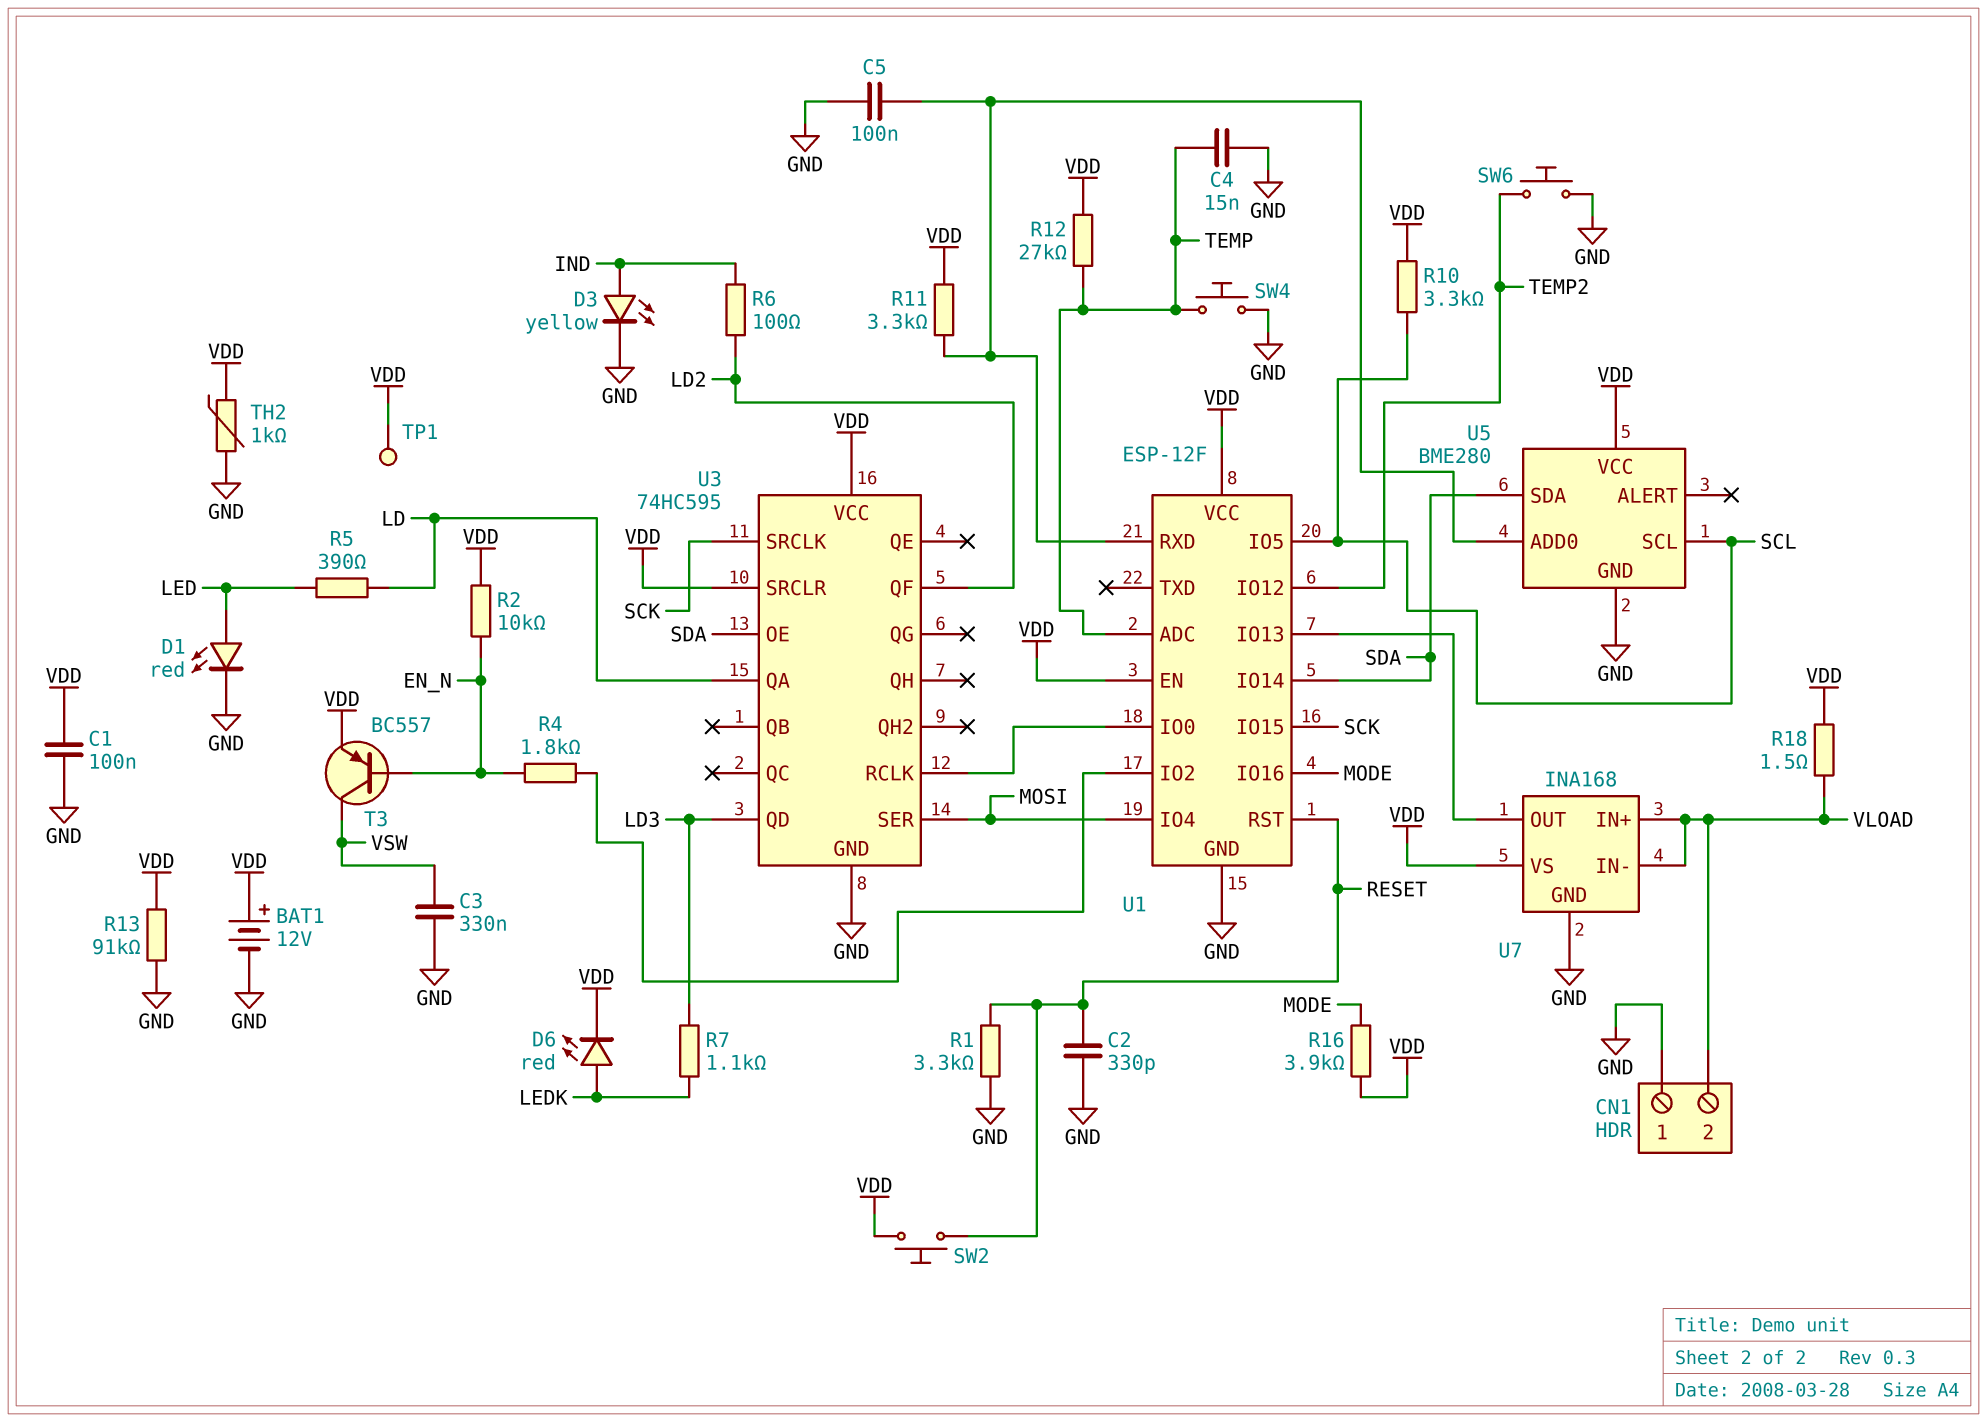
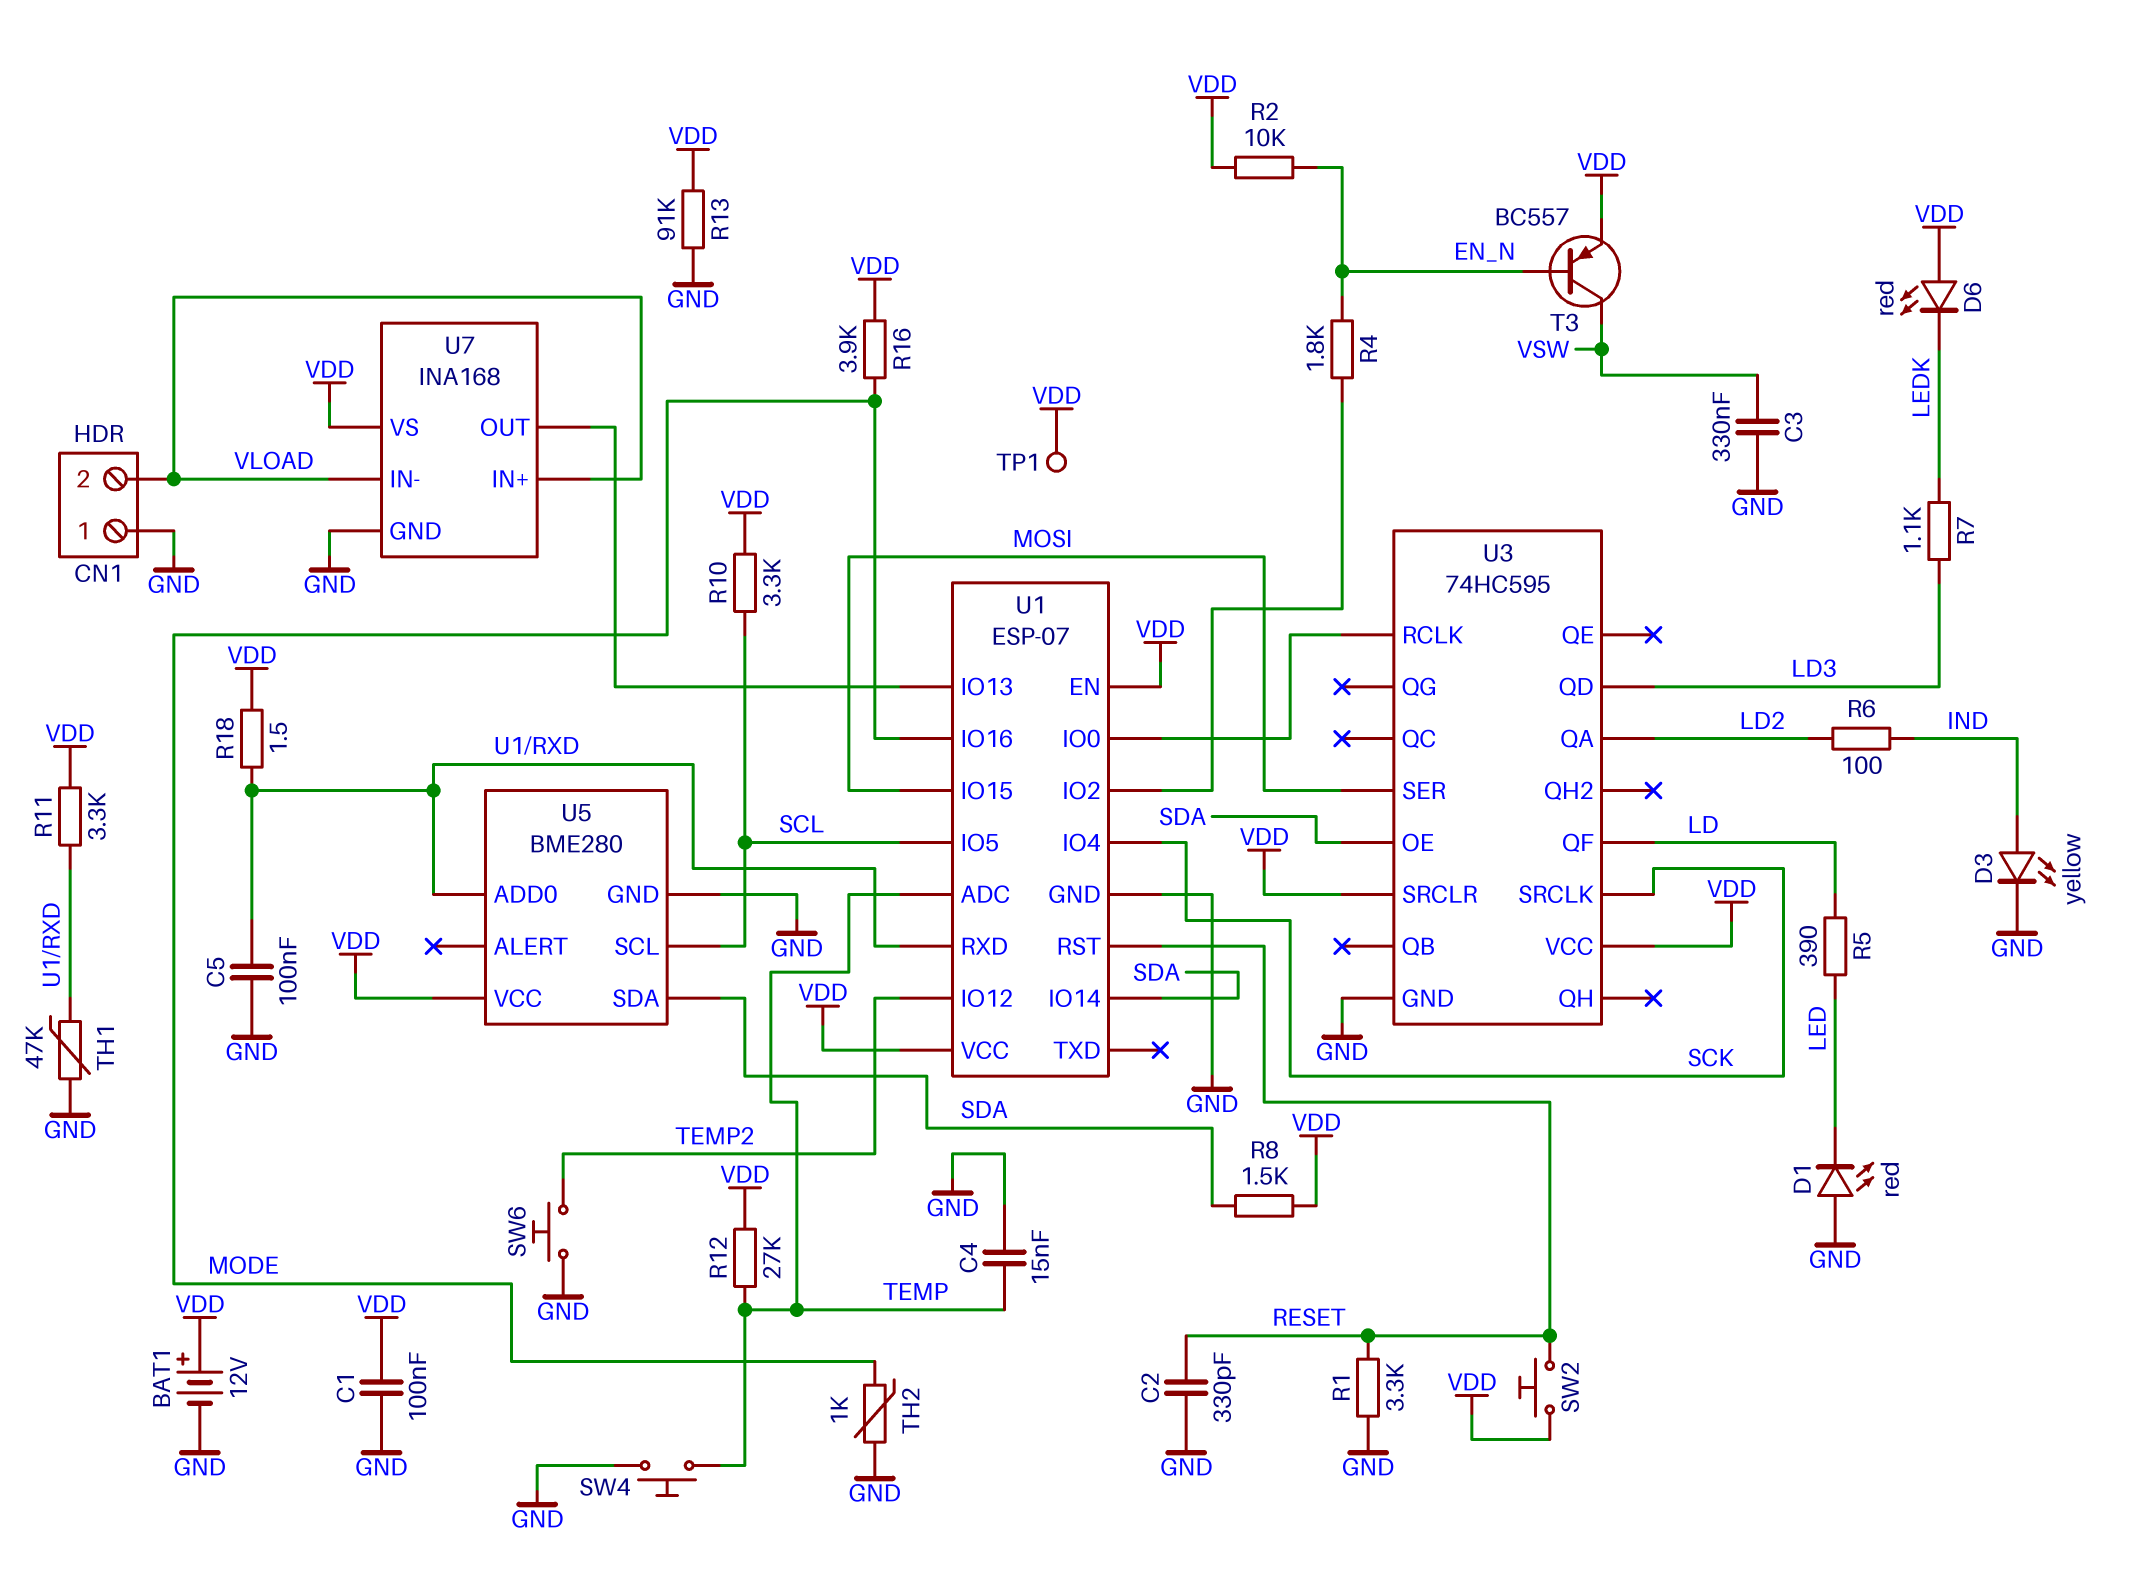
D1: LED red (A LED, K GND) -> LED red (A GND, K LED)
D6: LED red (A LEDK, K VDD) -> LED red (A VDD, K LEDK)
R8: none -> 1.5k (SDA, VDD)
R18: 1.5 (VDD, VLOAD) -> 1.5 (U1/RXD, VDD)
TH1: none -> 47k (GND, U1/RXD)
TH2: 1k (GND, VDD) -> 1k (GND, MODE)
U1: ESP-12F -> ESP-07
U1 pin IO4: MOSI -> SCK
U1 pin IO15: SCK -> MOSI
U3 pin QA: LD -> LD2
U3 pin QF: LD2 -> LD

